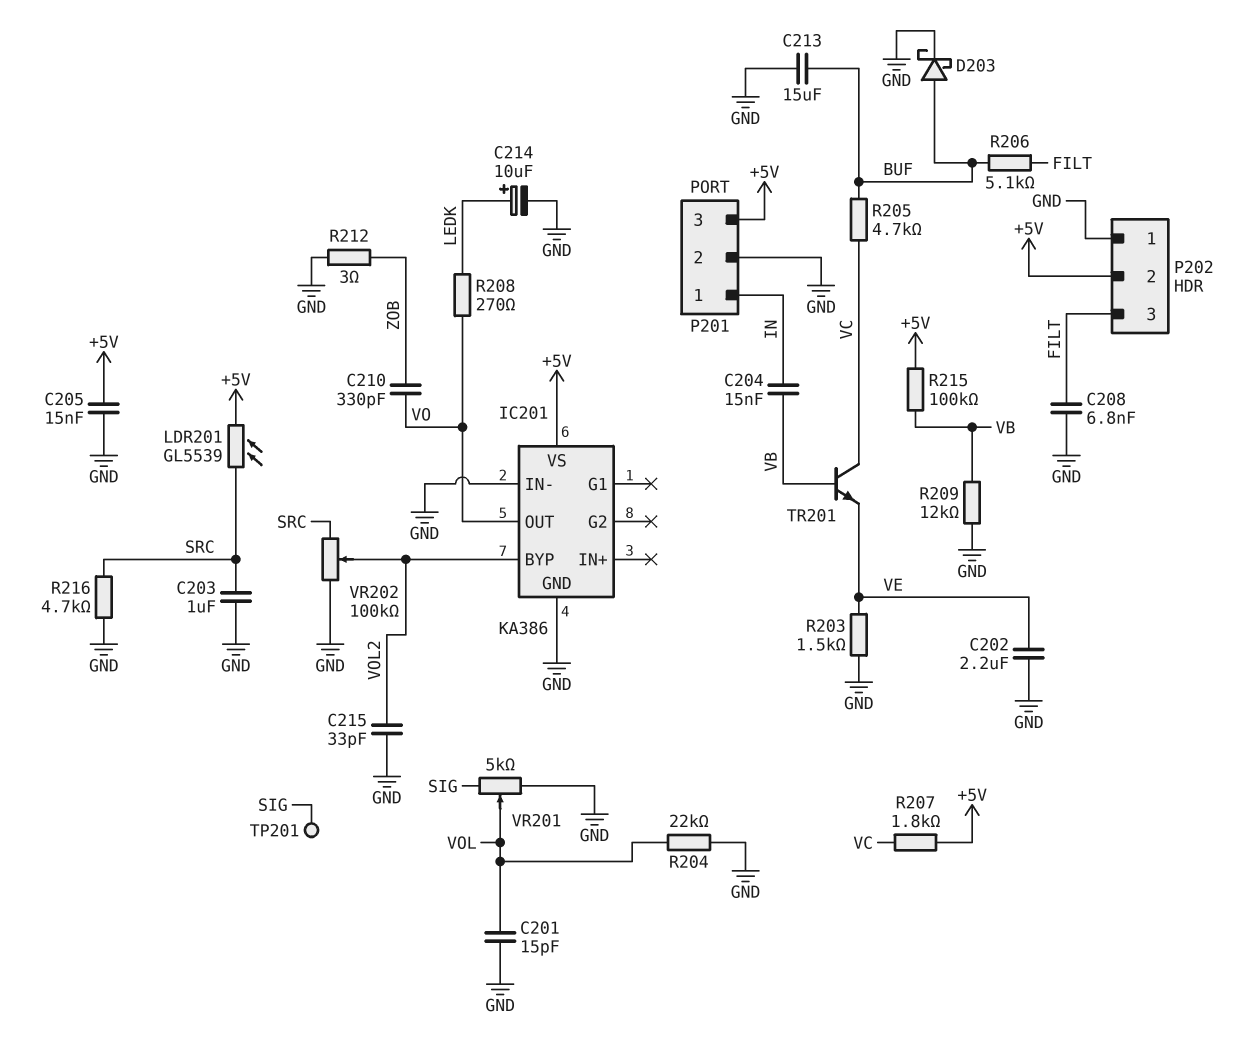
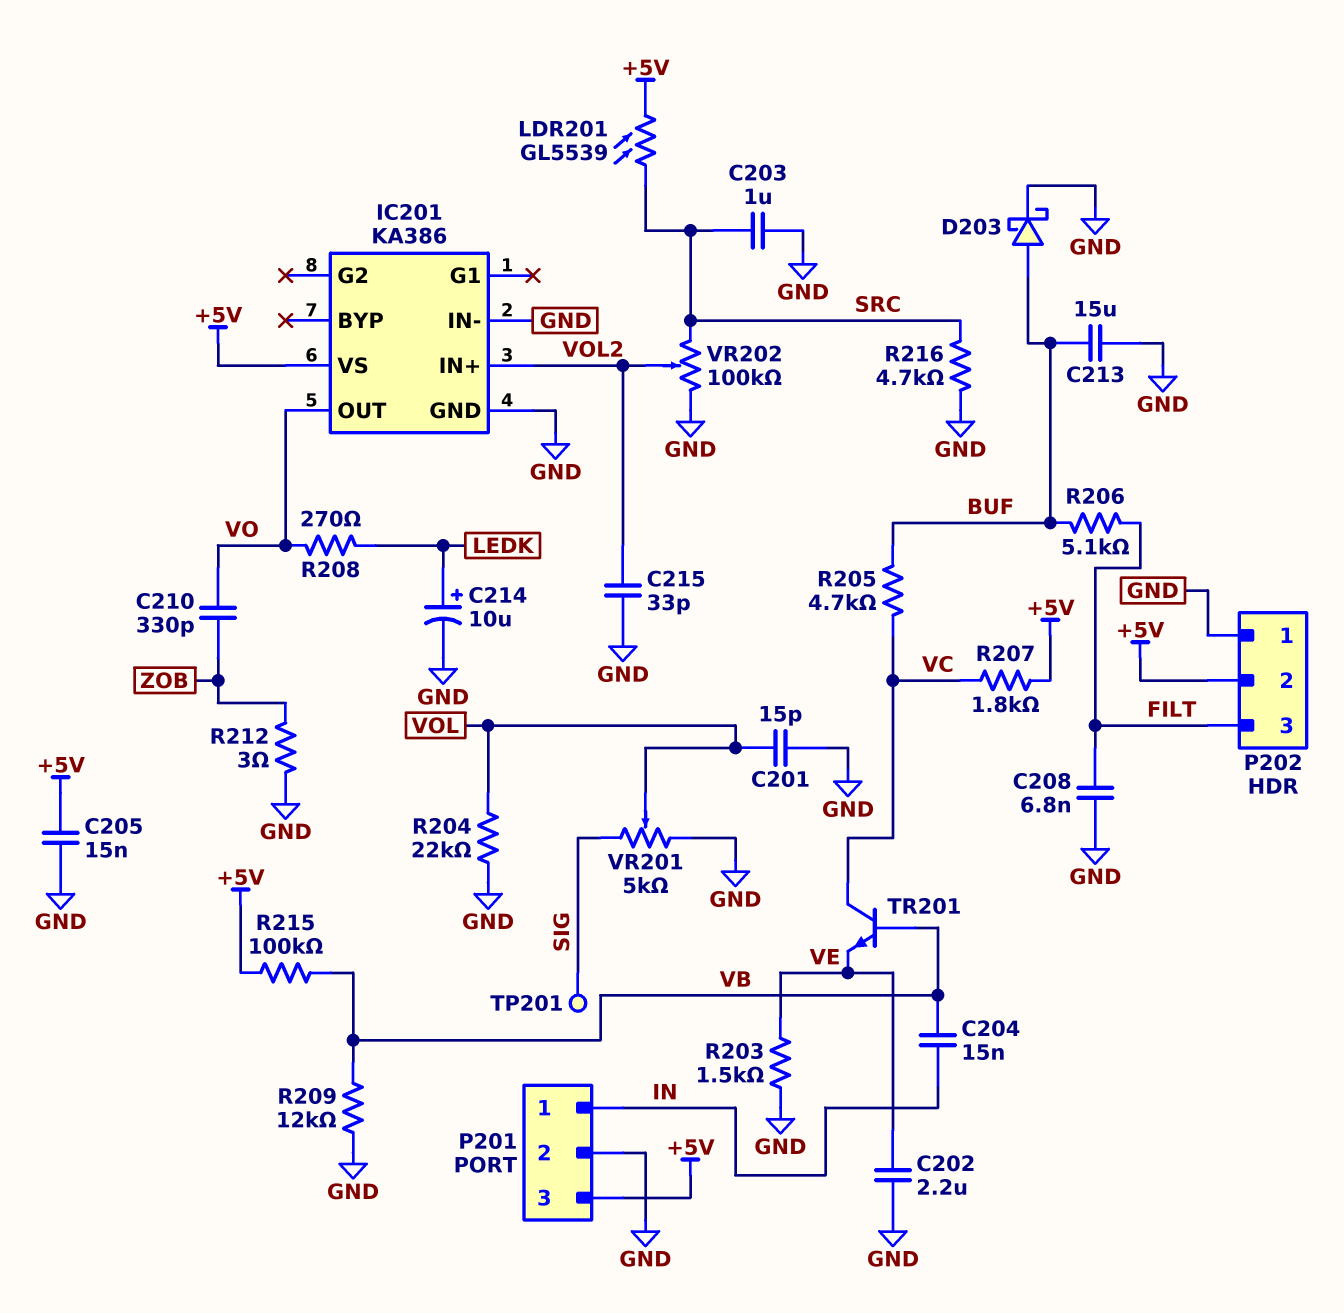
IC201 pin BYP: VOL2 -> none
IC201 pin IN+: none -> VOL2

